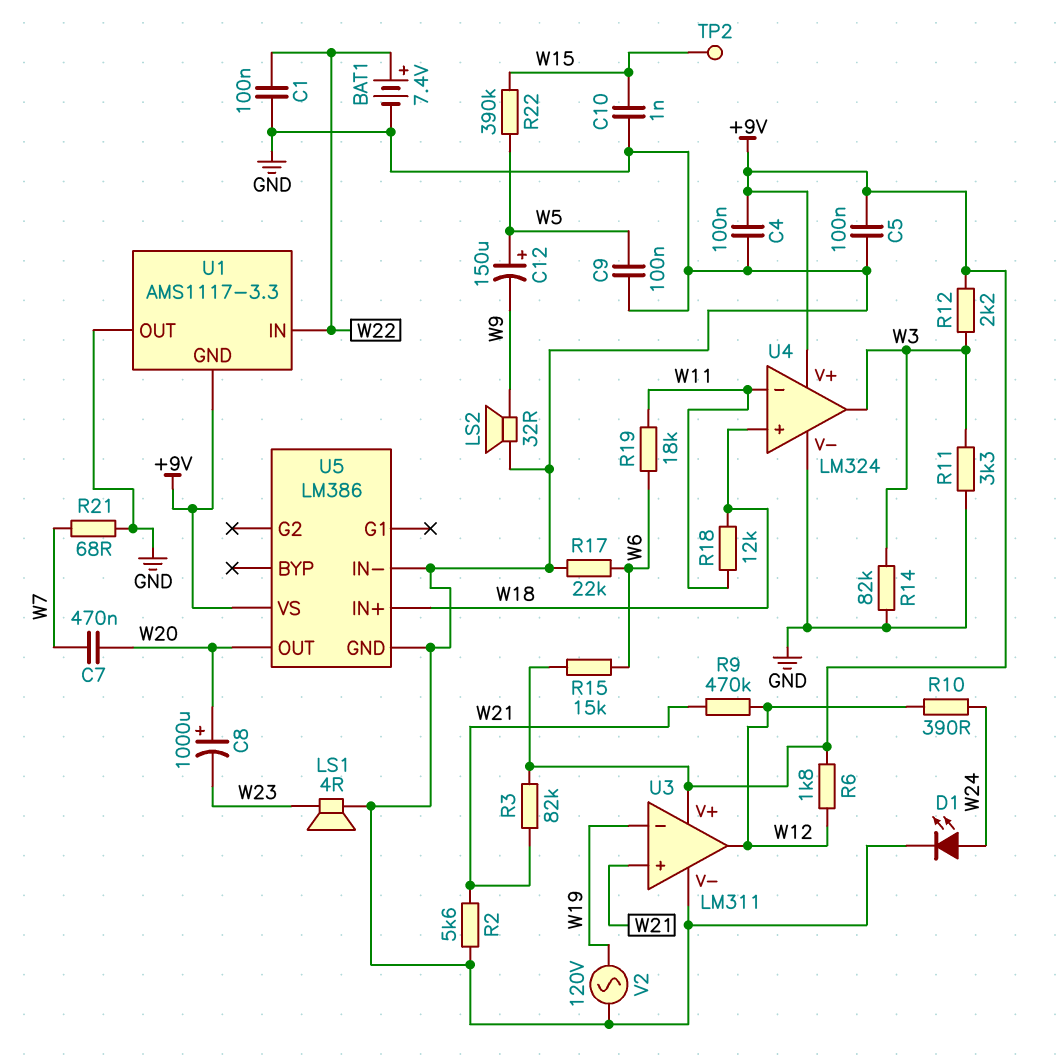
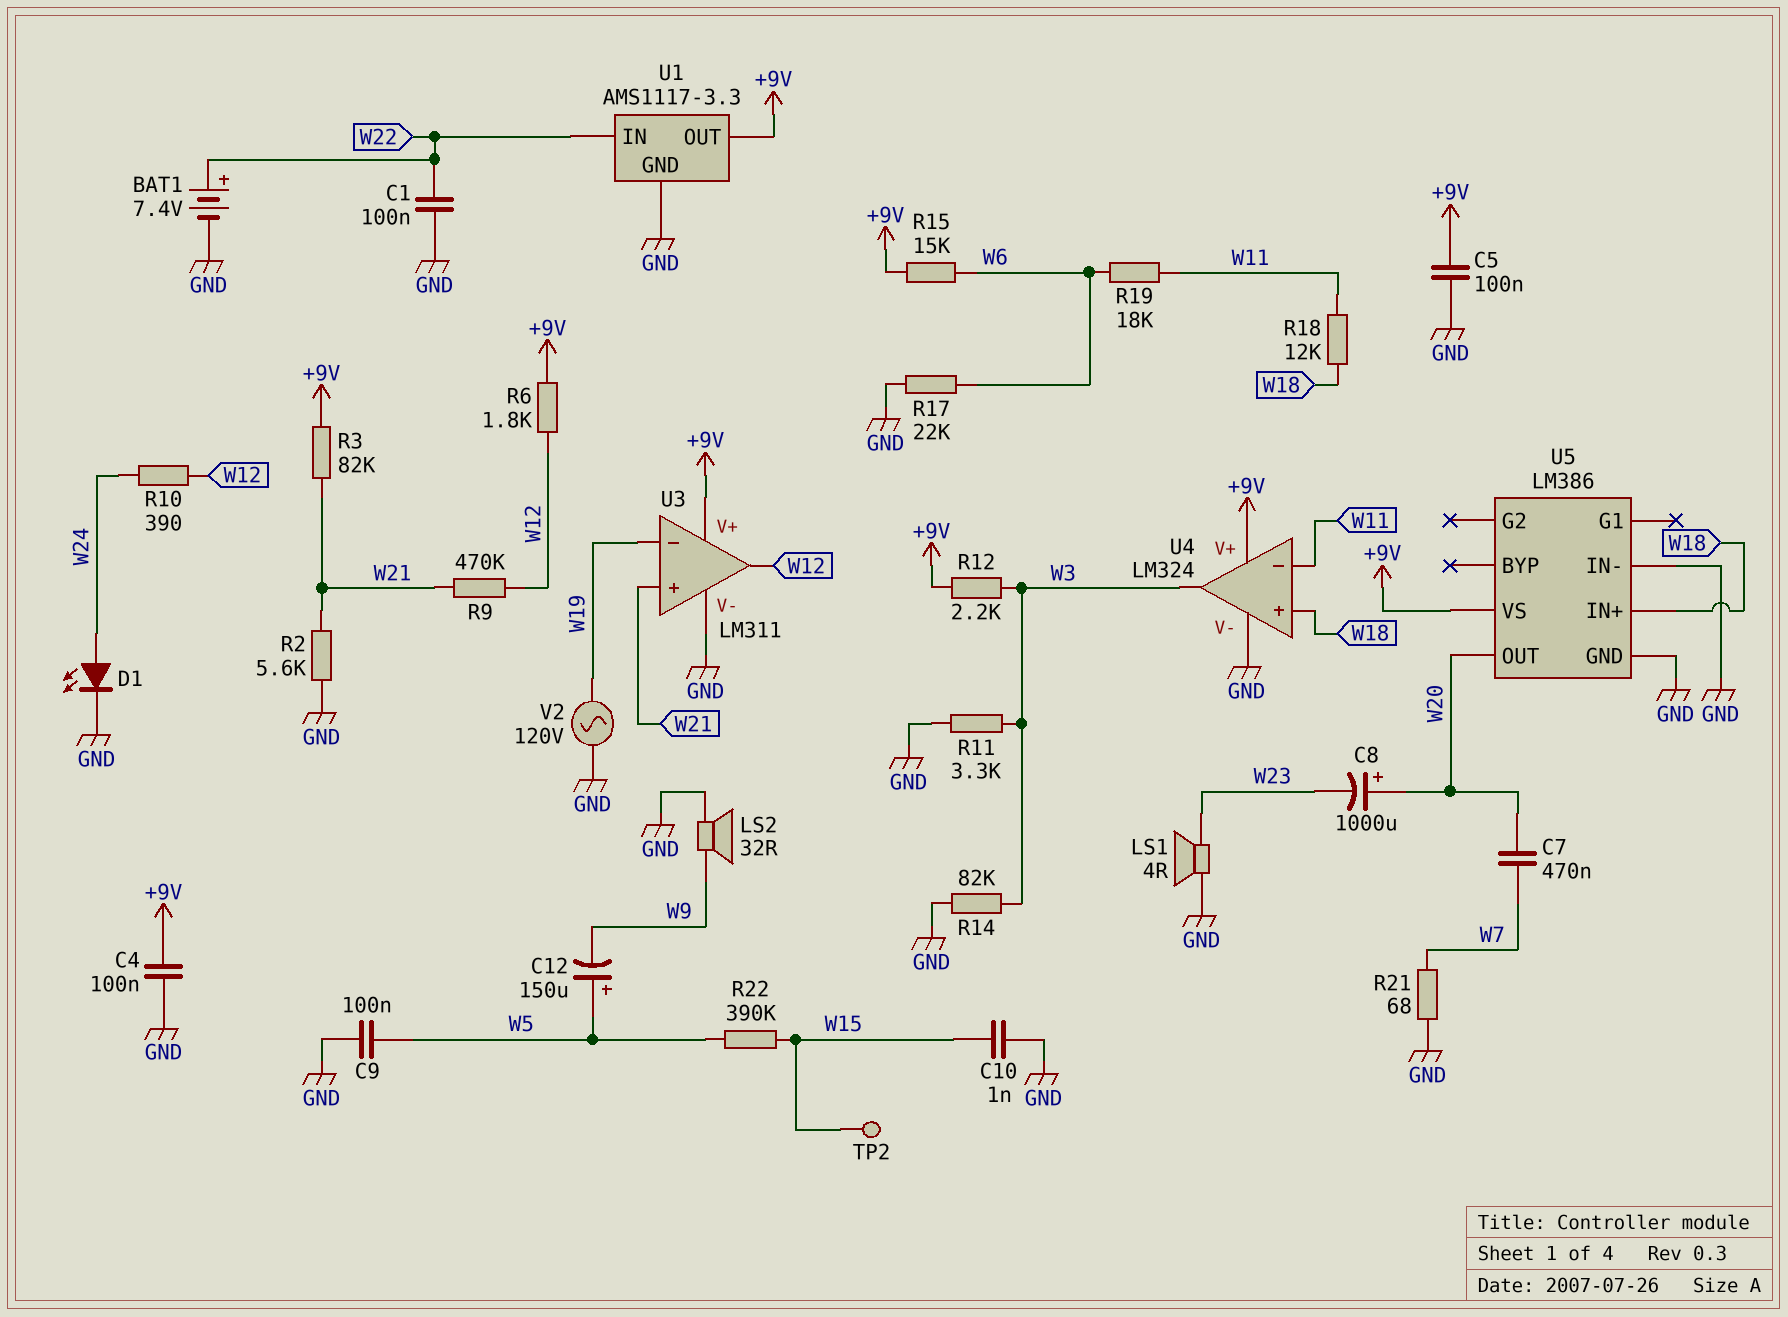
U1 pin GND: +9V -> GND
U1 pin OUT: GND -> +9V

